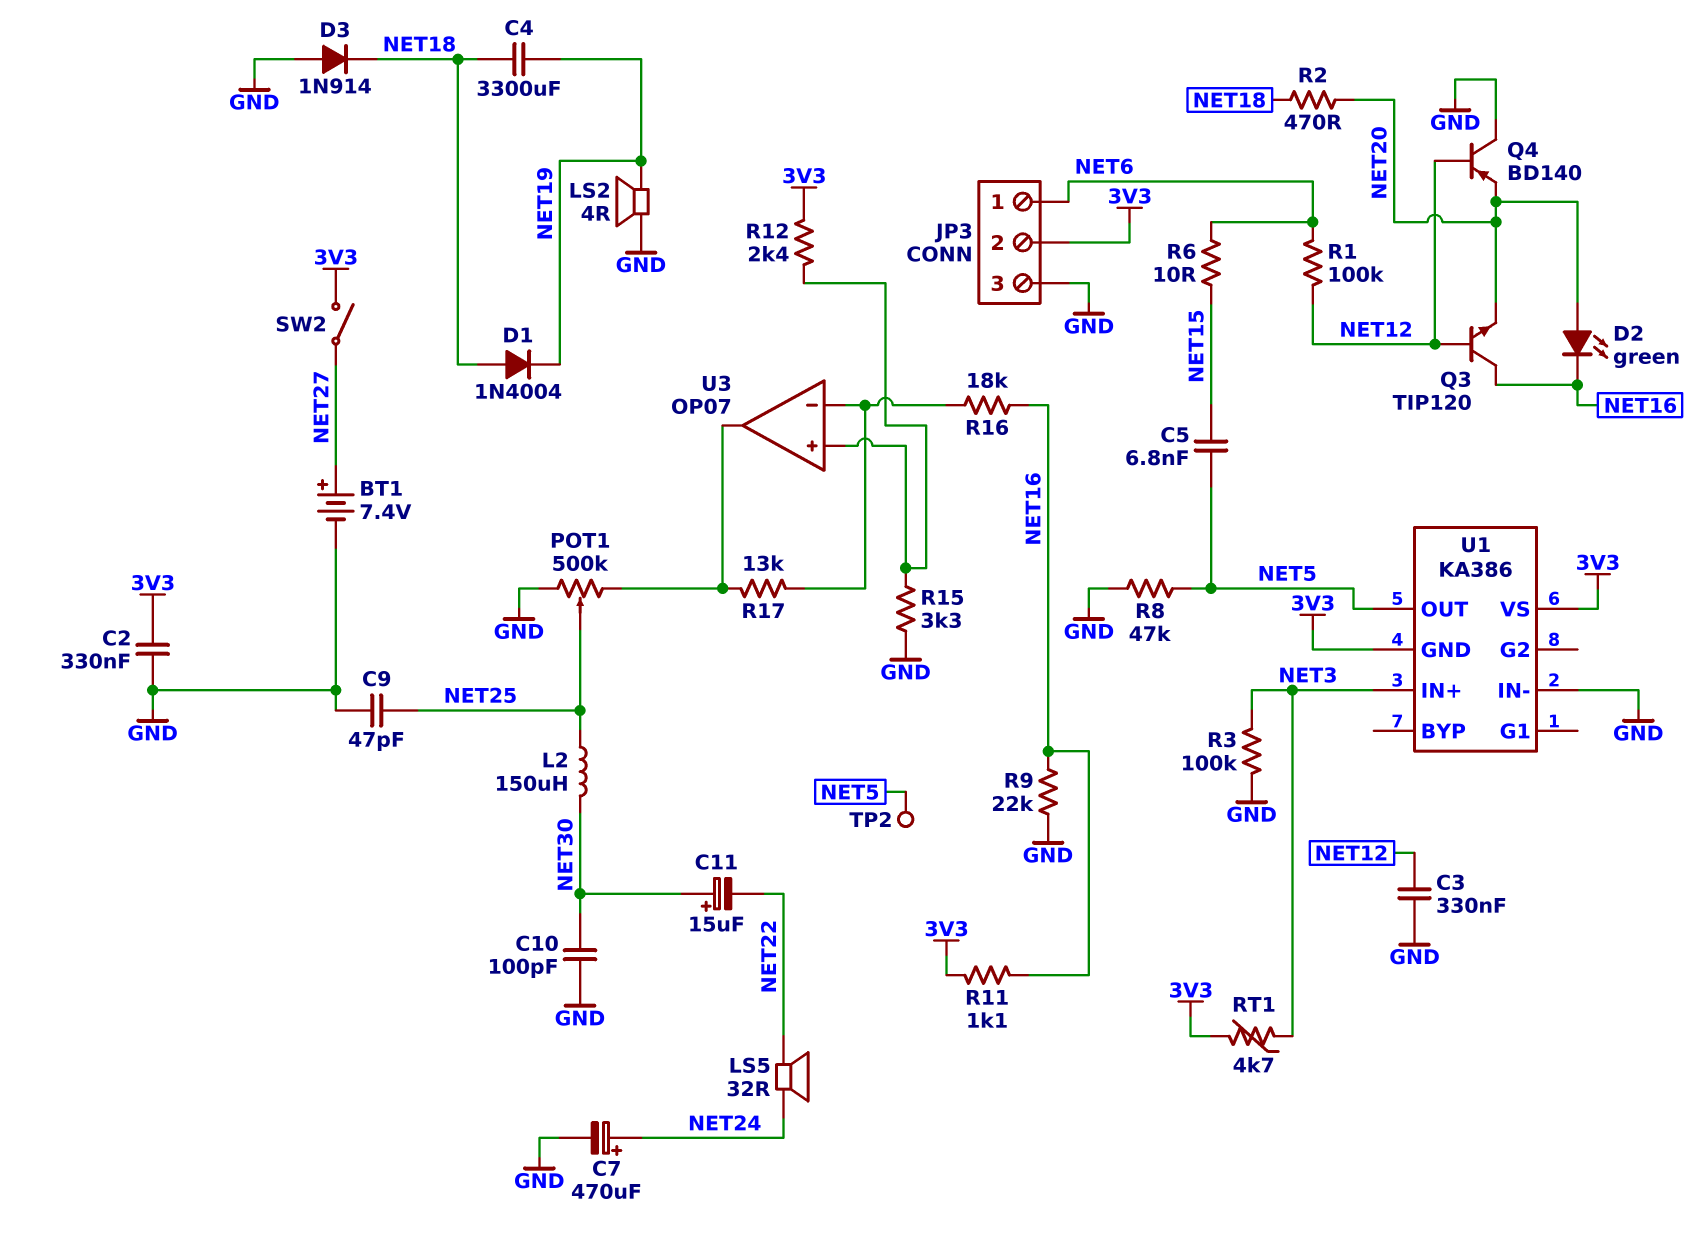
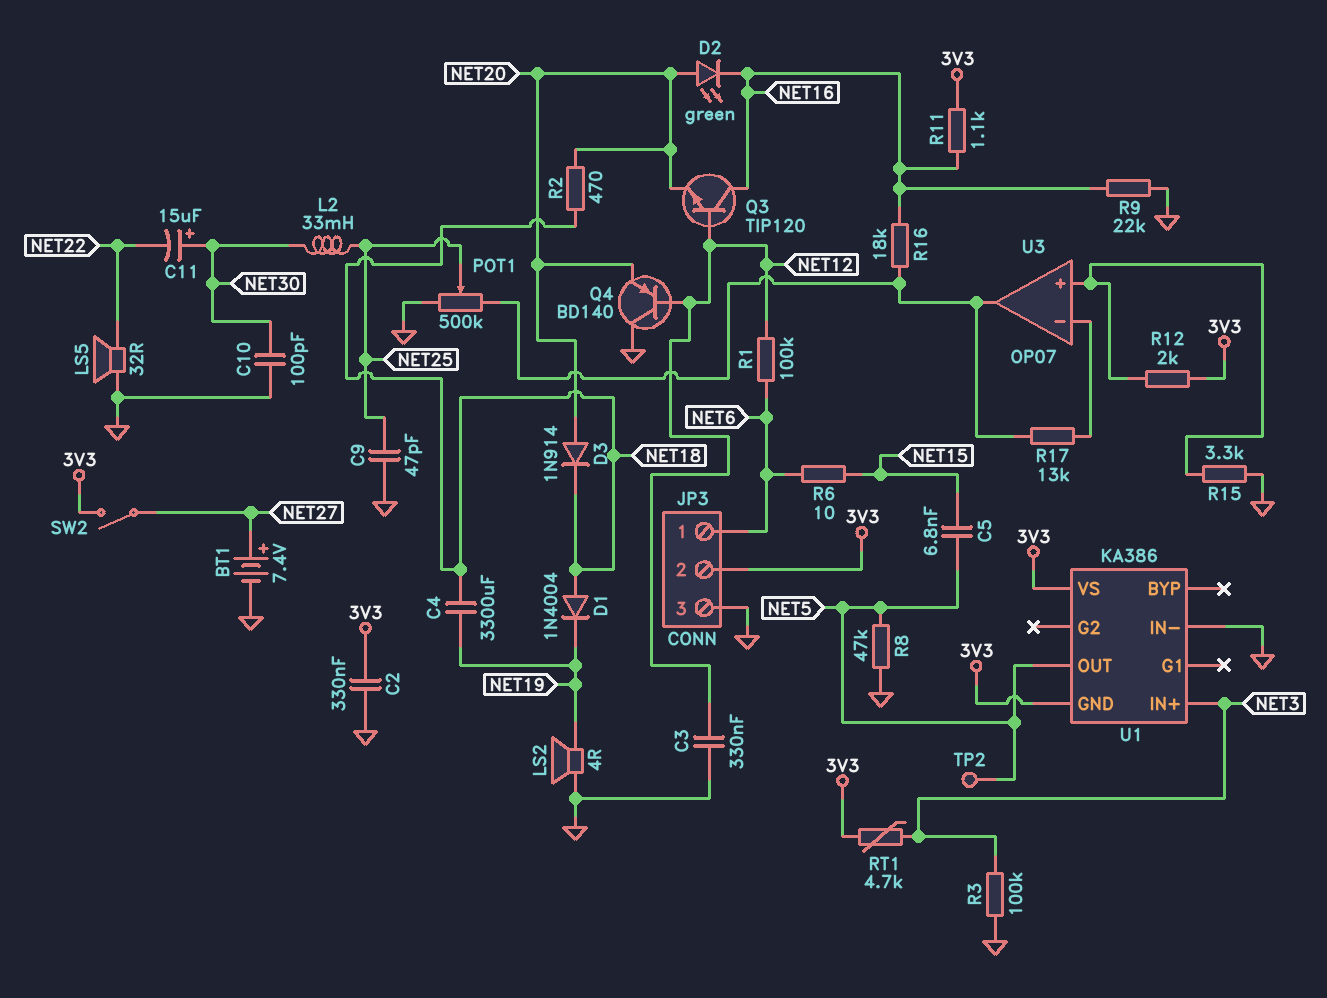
C7: 470uF (plus NET24, minus GND) -> none
D3: diode 1N914 (A GND, K NET18) -> diode 1N914 (A NET20, K NET18)
L2: 150uH (NET25, NET30) -> 33mH (NET25, NET30)
LS5: speaker 32R (NET22, NET24) -> speaker 32R (GND, NET22)
R12: 2.4k (3V3, U3/in+) -> 2k (3V3, U3/in+)
R16: 18k (NET16, U3/in-) -> 18k (NET16, U3/out)

